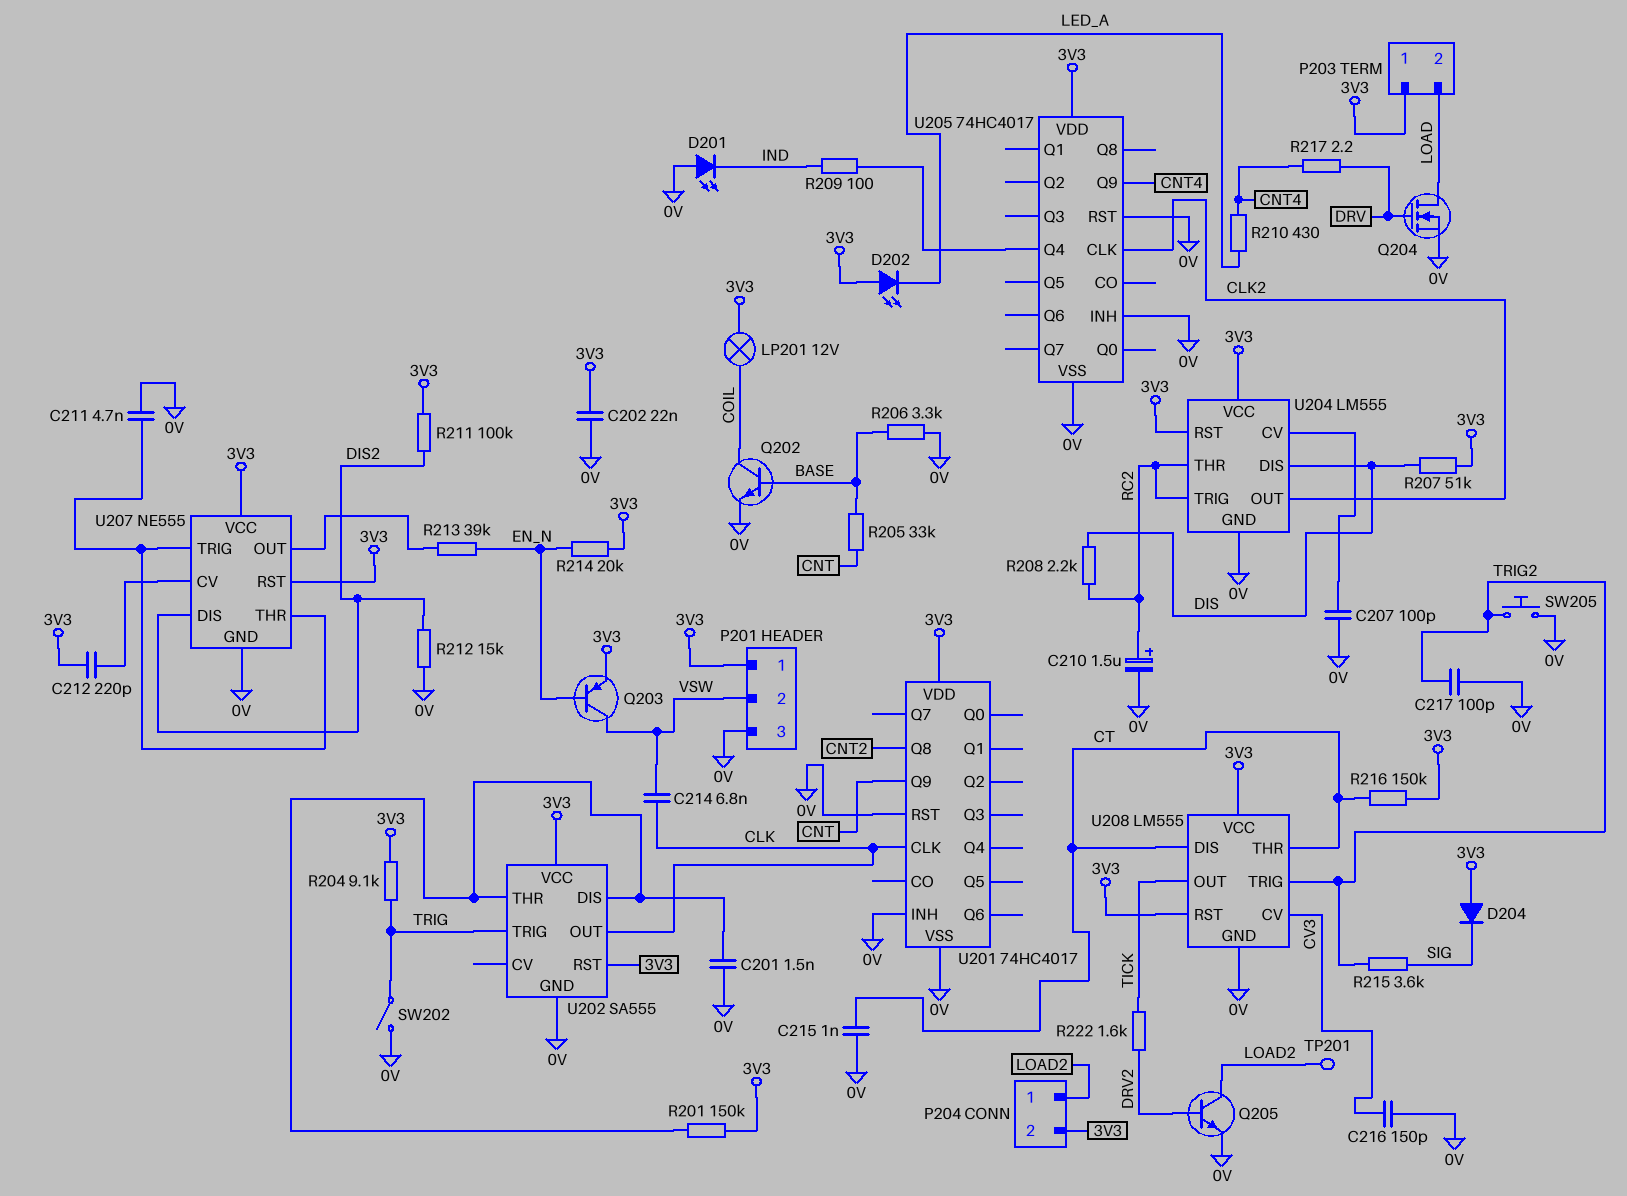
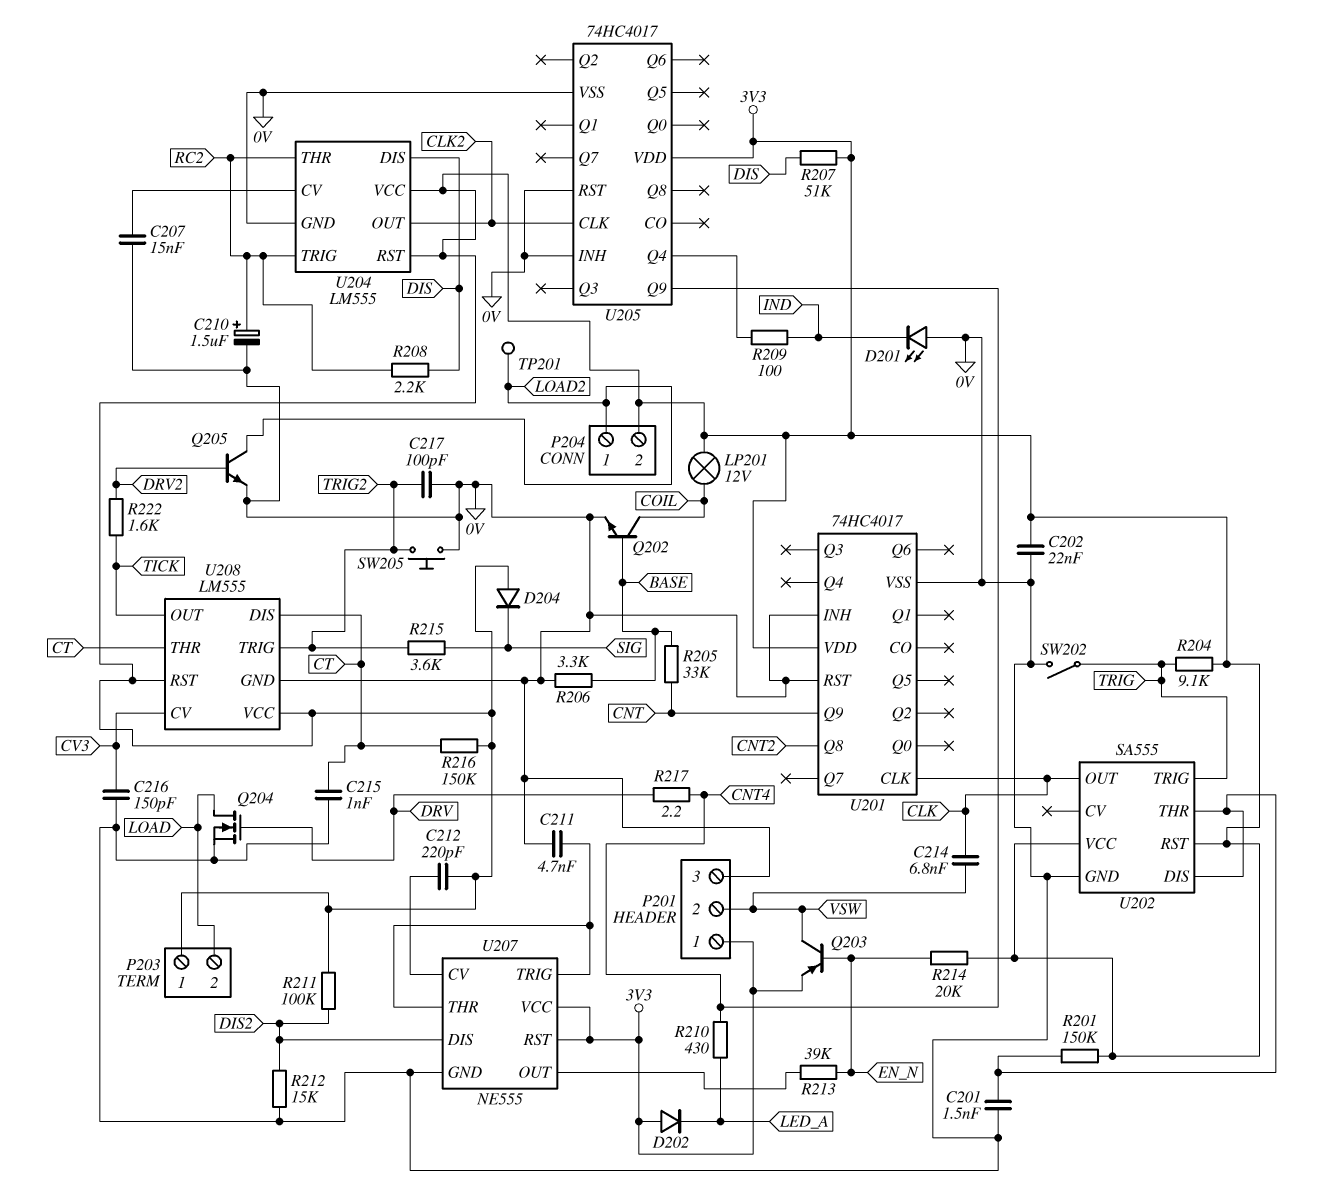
C207: 100pF (0V, U204/CV) -> 15nF (0V, U204/CV)
D202: LED (A 3V3, K LED_A) -> diode (A 3V3, K LED_A)

